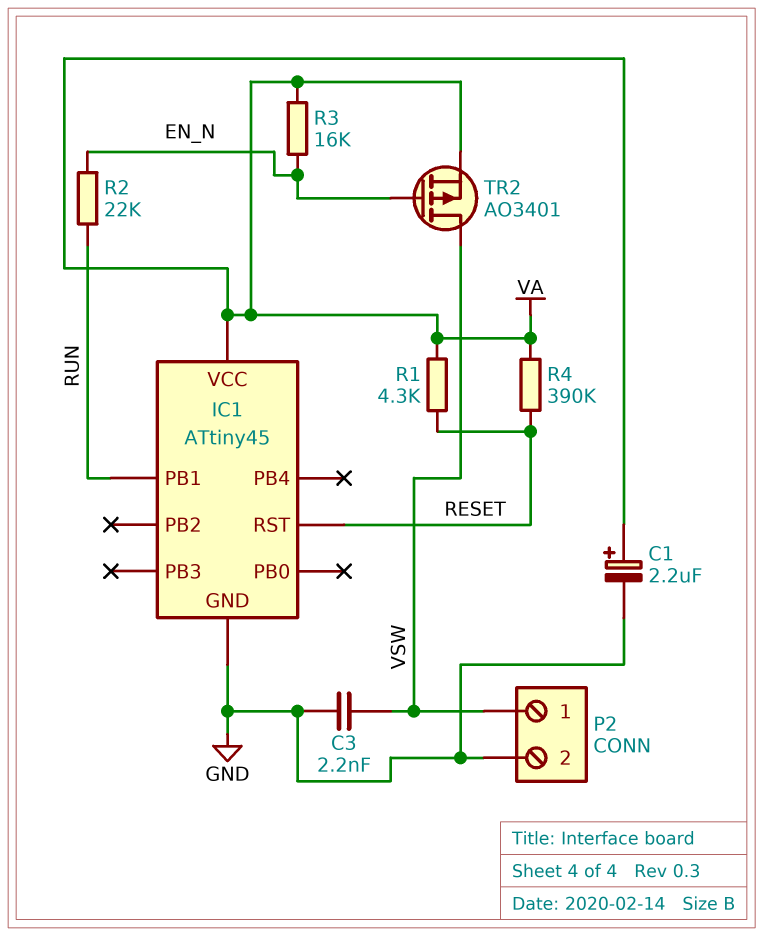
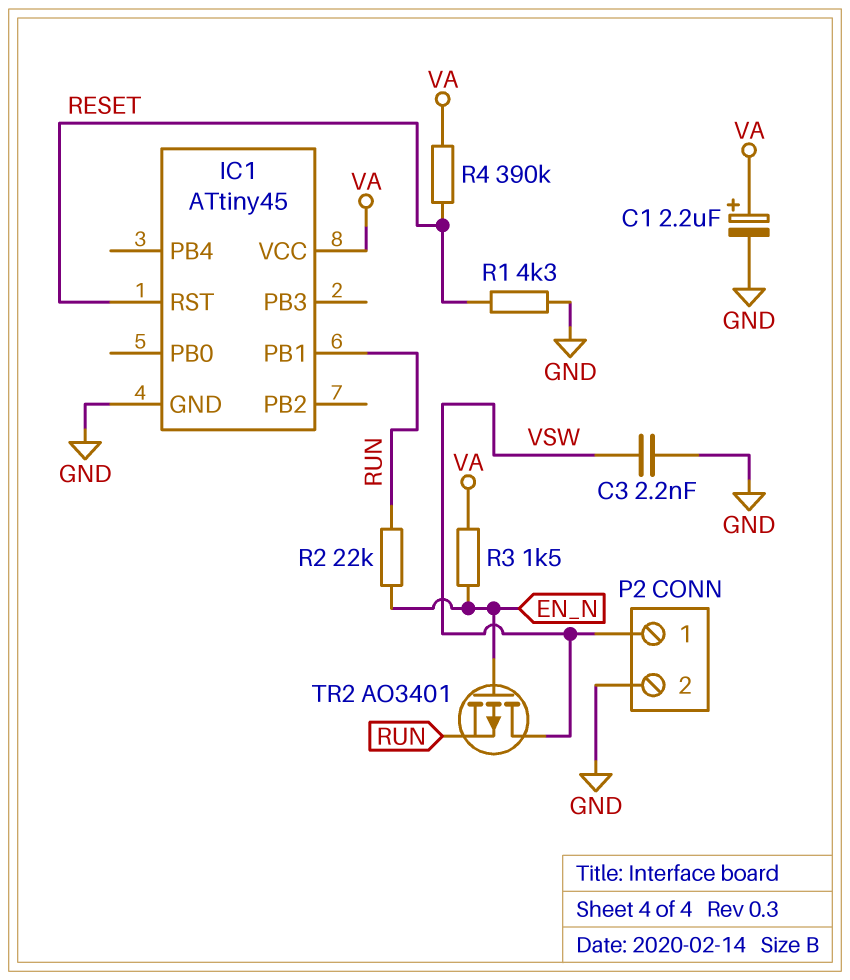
R1: 4.3k (RESET, VA) -> 4.3k (GND, RESET)
R3: 16k (EN_N, VA) -> 1.5k (EN_N, VA)
TR2: PMOS AO3401 (G EN_N, D VSW, S VA) -> PMOS AO3401 (G EN_N, D VSW, S RUN)

